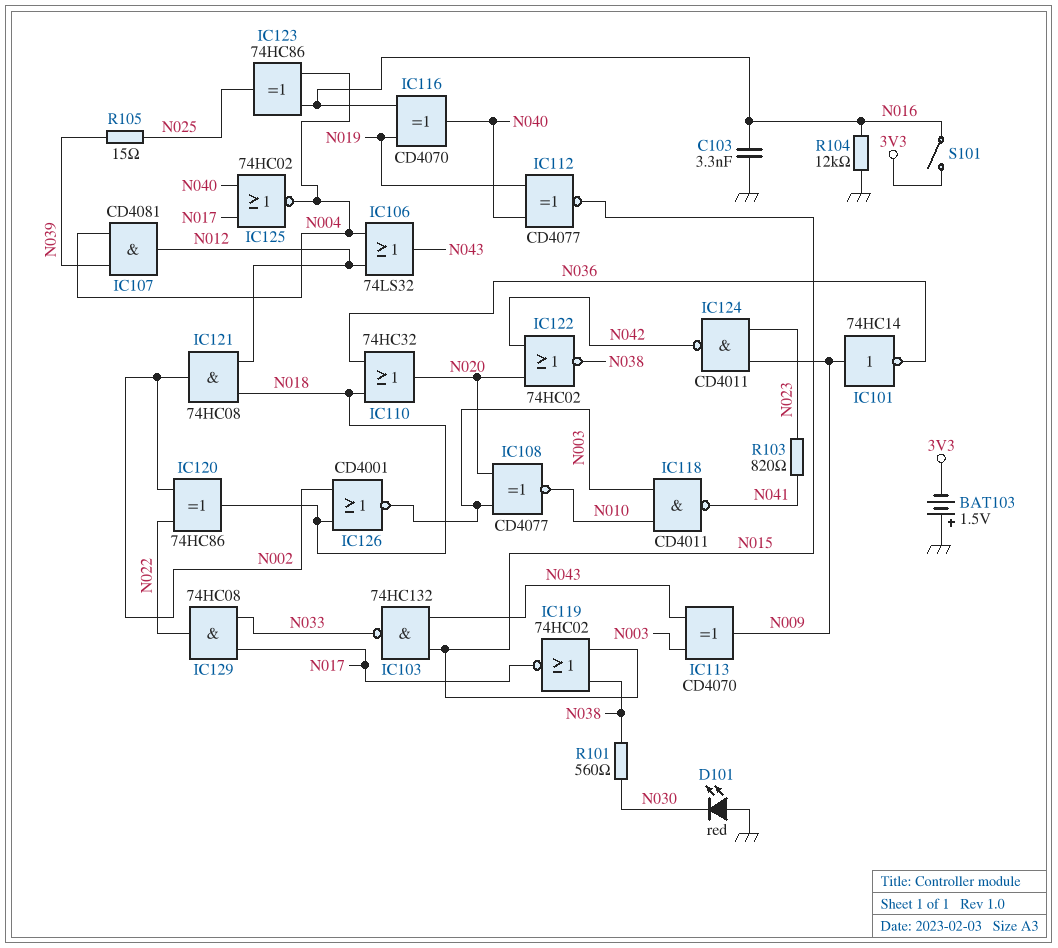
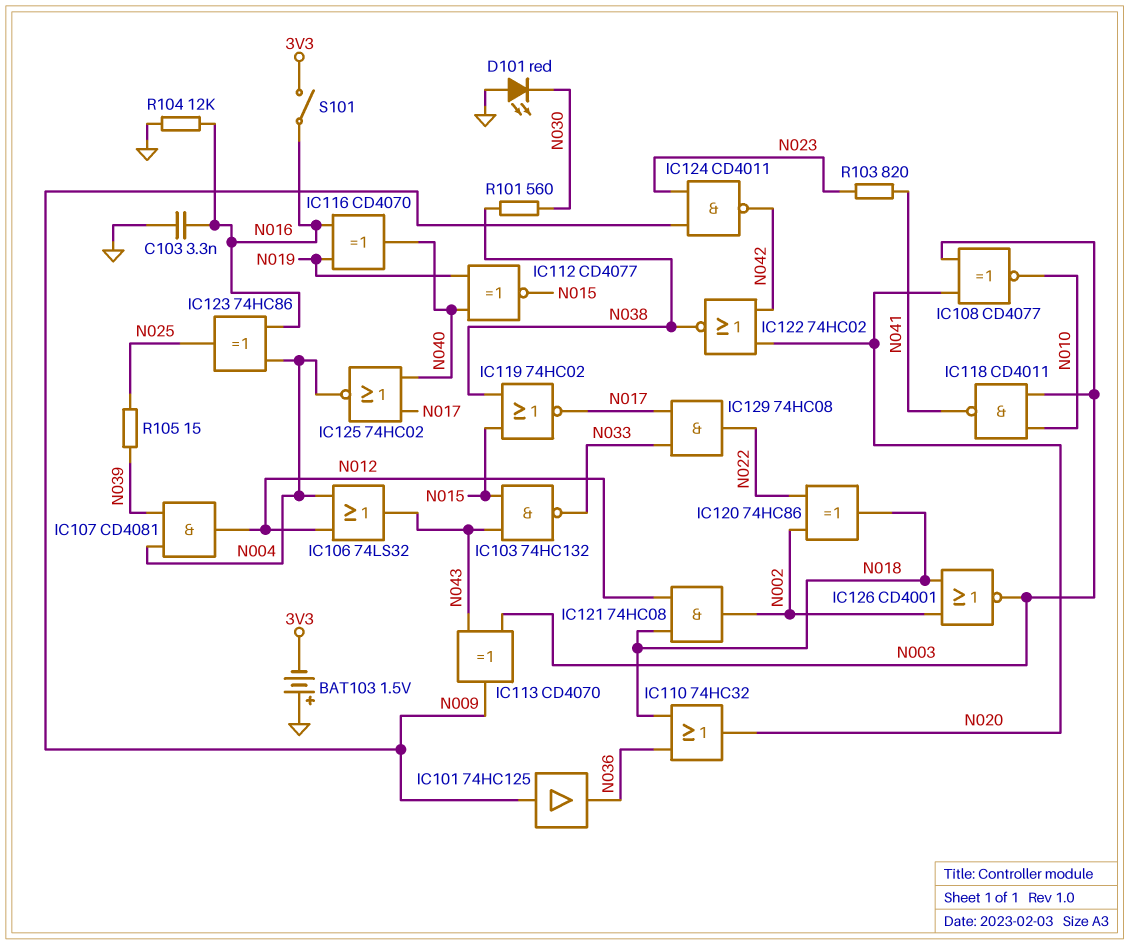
IC101: NOT 74HC14 (in N009, out N036) -> buffer 74HC125 (in N009, out N036)

